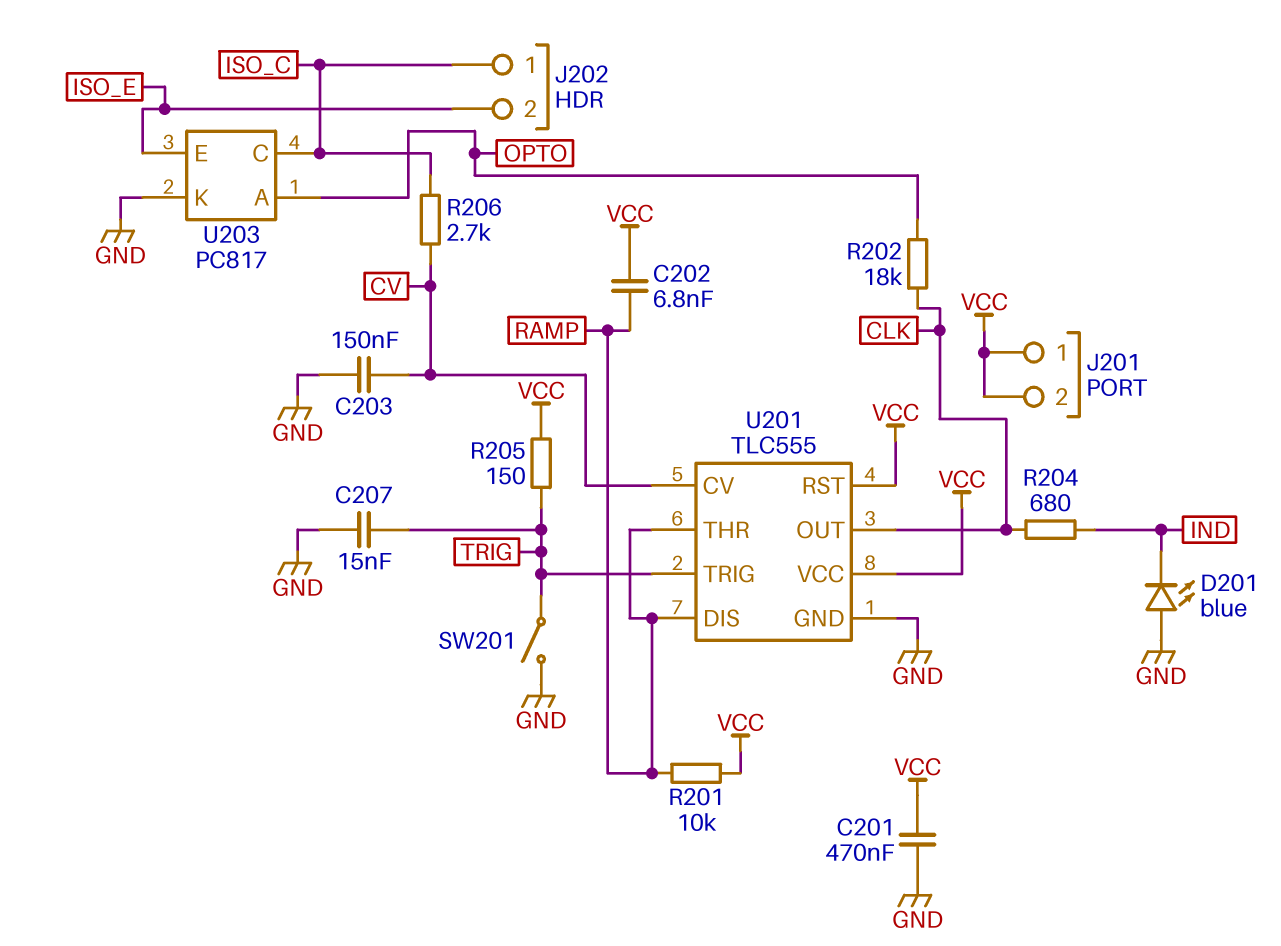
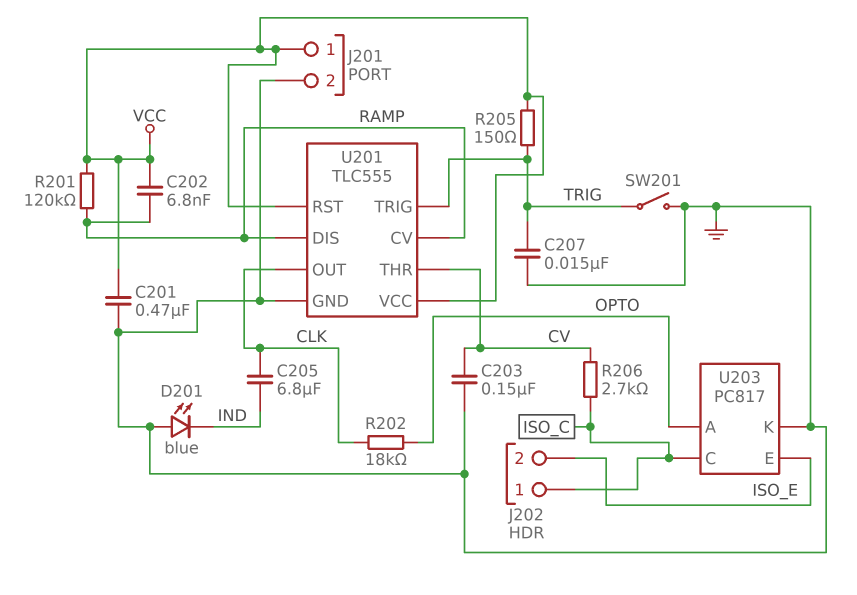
C205: none -> 6.8uF (CLK, IND)
J201 pin 2: VCC -> GND
R201: 10k (RAMP, VCC) -> 120k (RAMP, VCC)
R204: 680 (CLK, IND) -> none
U201 pin CV: CV -> RAMP
U201 pin THR: RAMP -> CV

